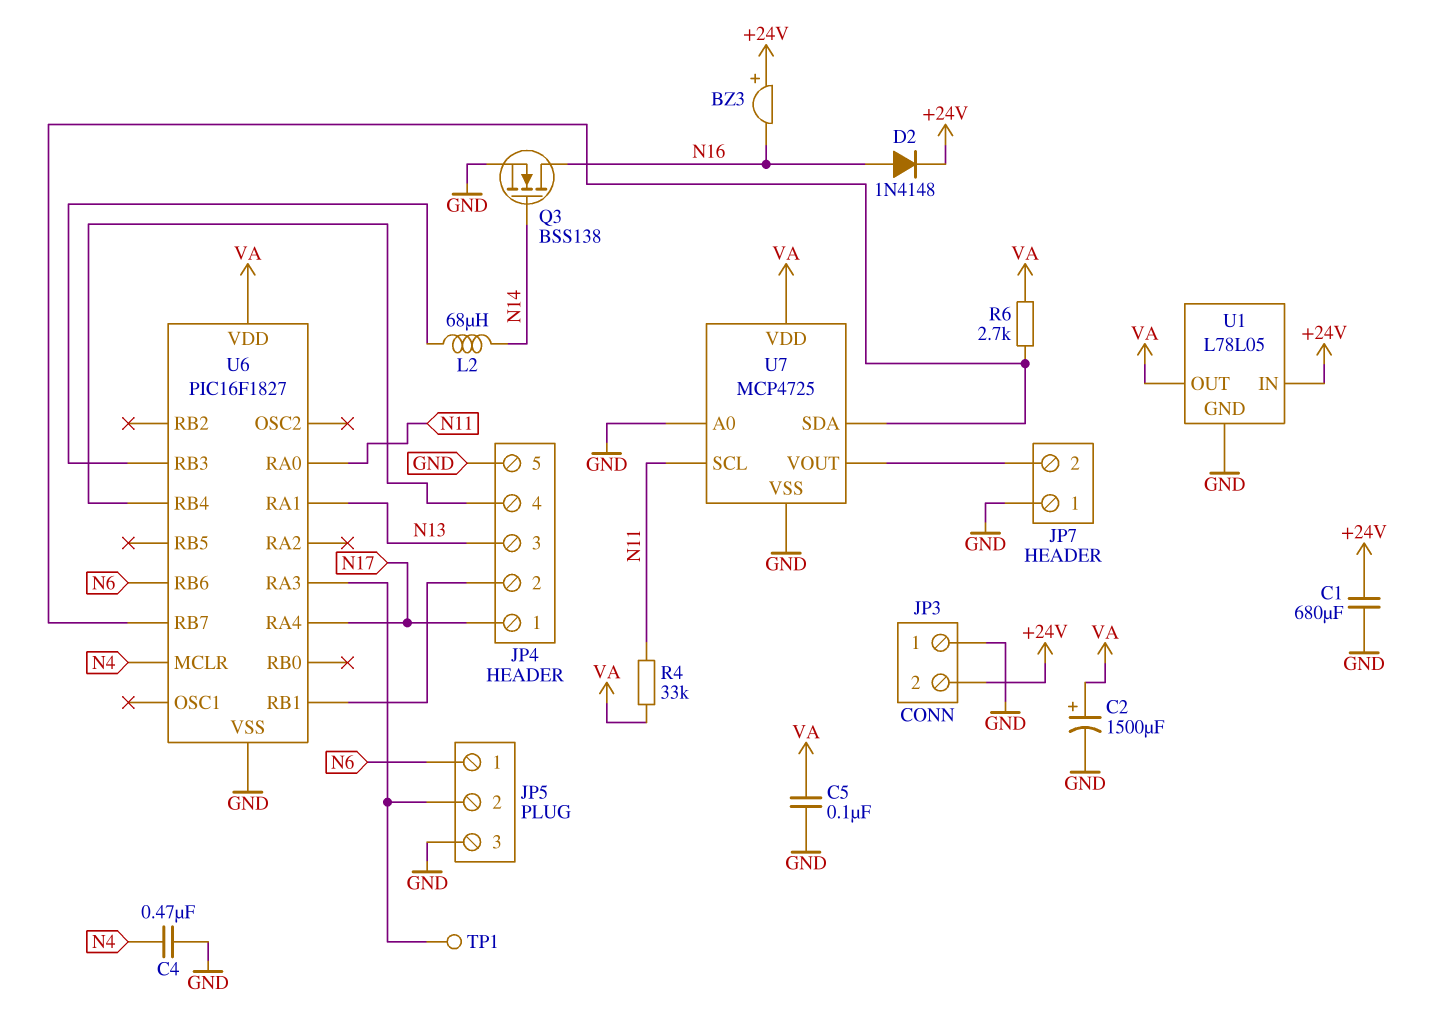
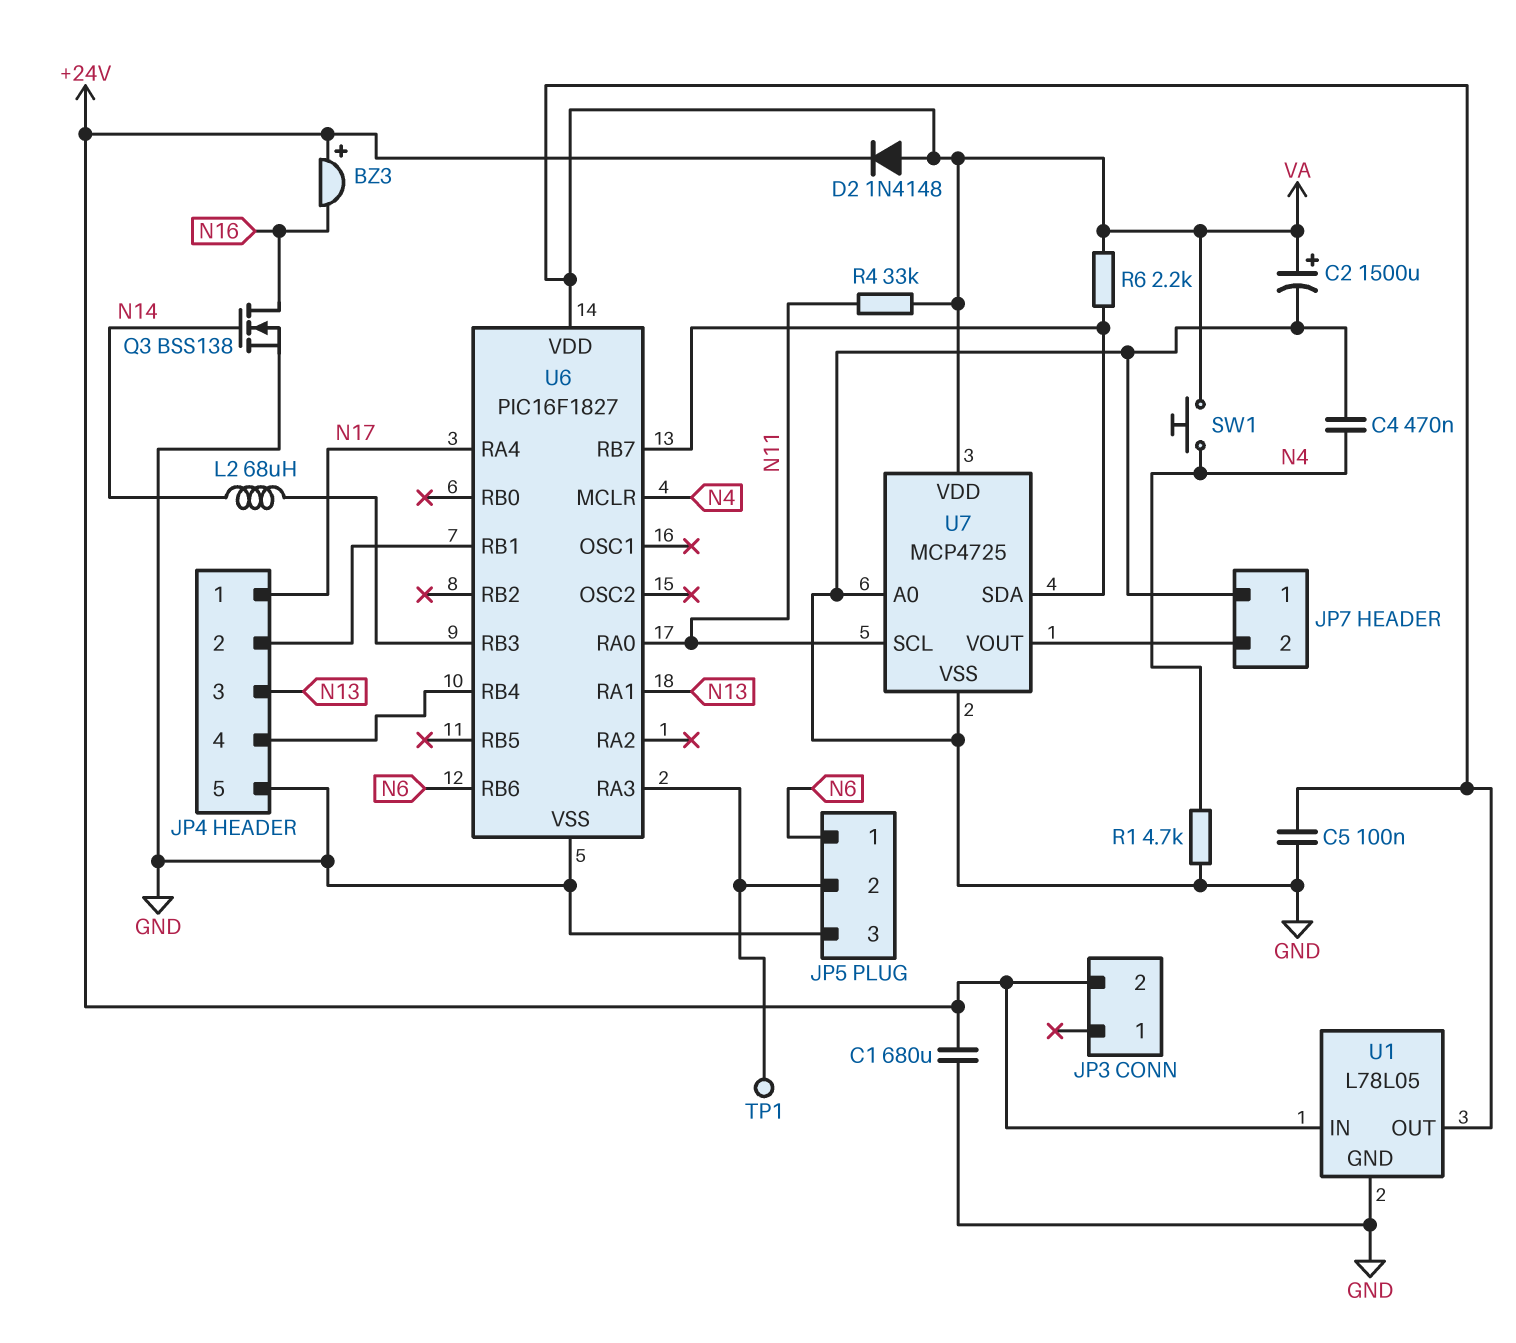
D2: diode 1N4148 (A N16, K +24V) -> diode 1N4148 (A VA, K +24V)
JP3 pin 1: GND -> none
R1: none -> 4.7k (GND, N4)
R6: 2.7k (U6/RB7, VA) -> 2.2k (U6/RB7, VA)
SW1: none -> button (N4, VA)

